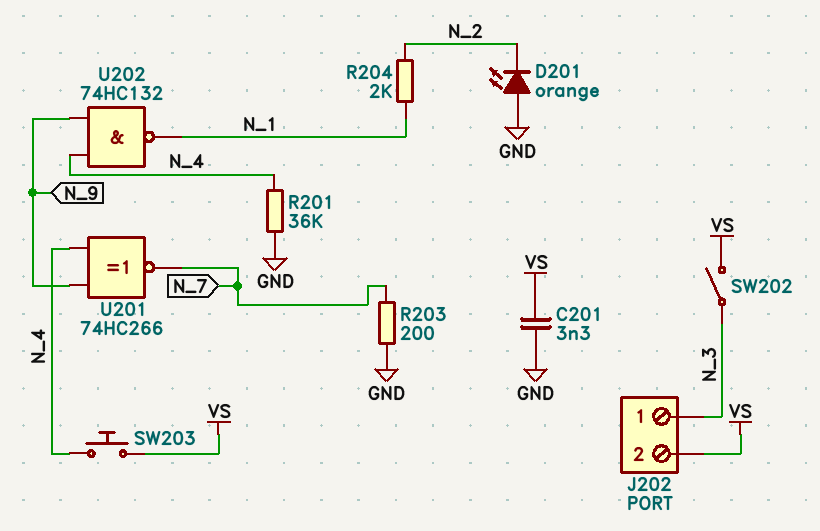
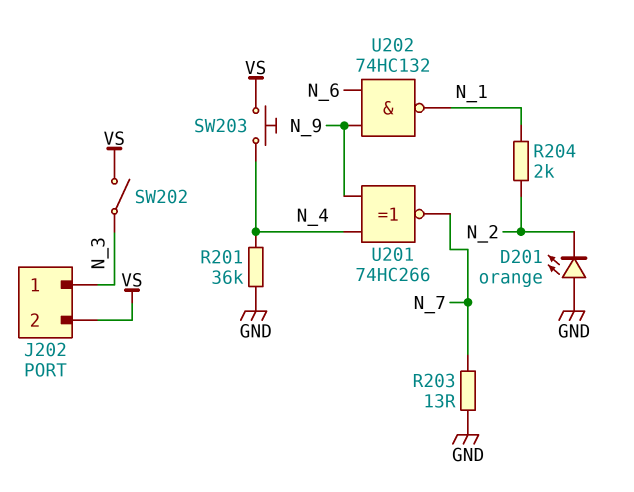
C201: 3.3nF (GND, VS) -> none
R203: 200 (GND, N_7) -> 13 (GND, N_7)
U202: NAND 74HC132 (in N_4, in N_9, out N_1) -> NAND 74HC132 (in N_6, in N_9, out N_1)

